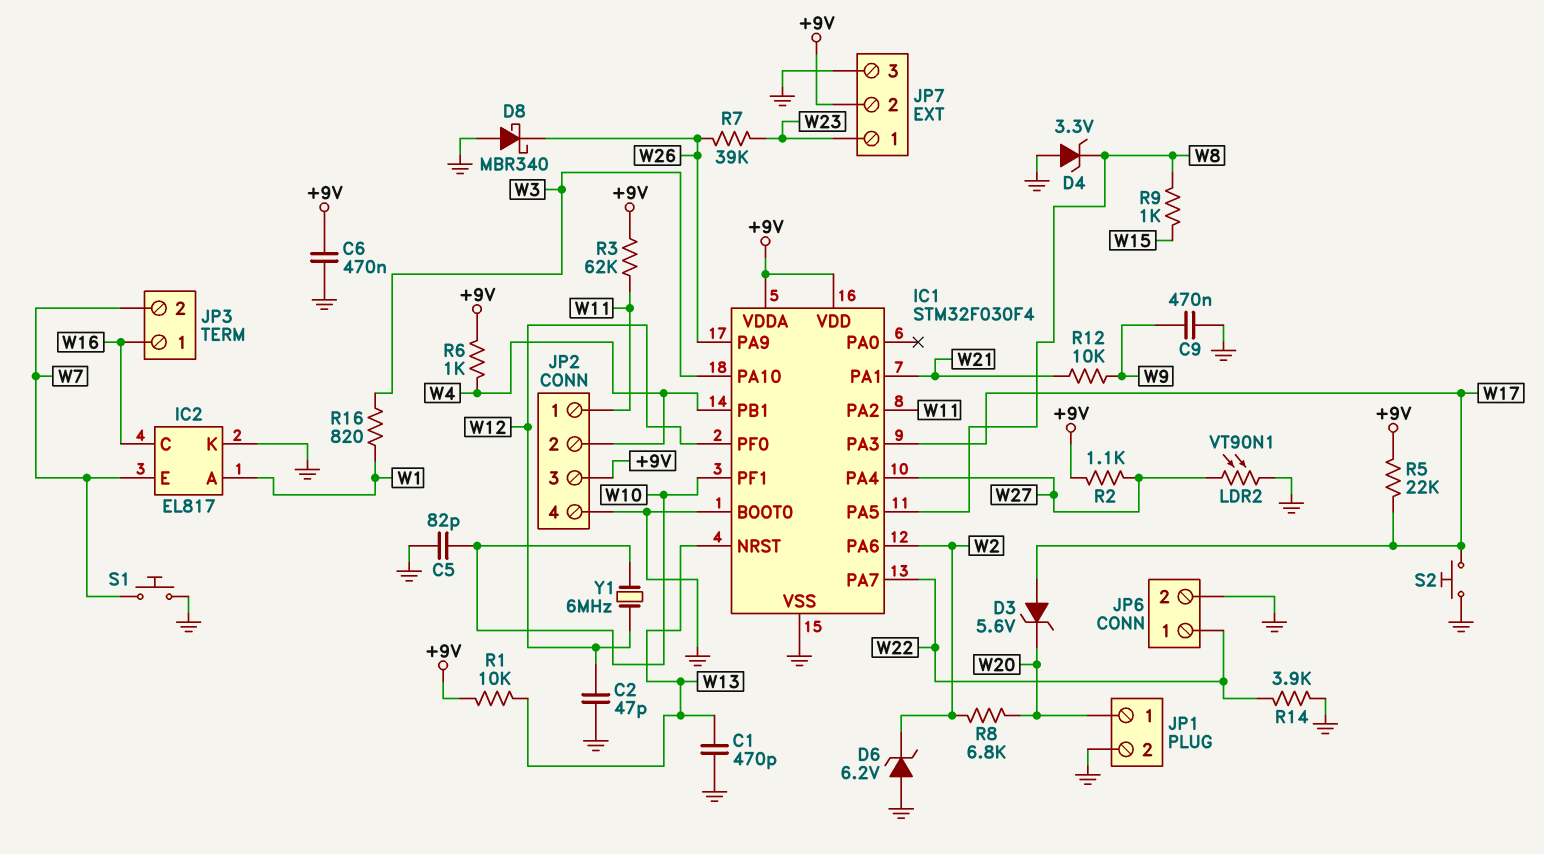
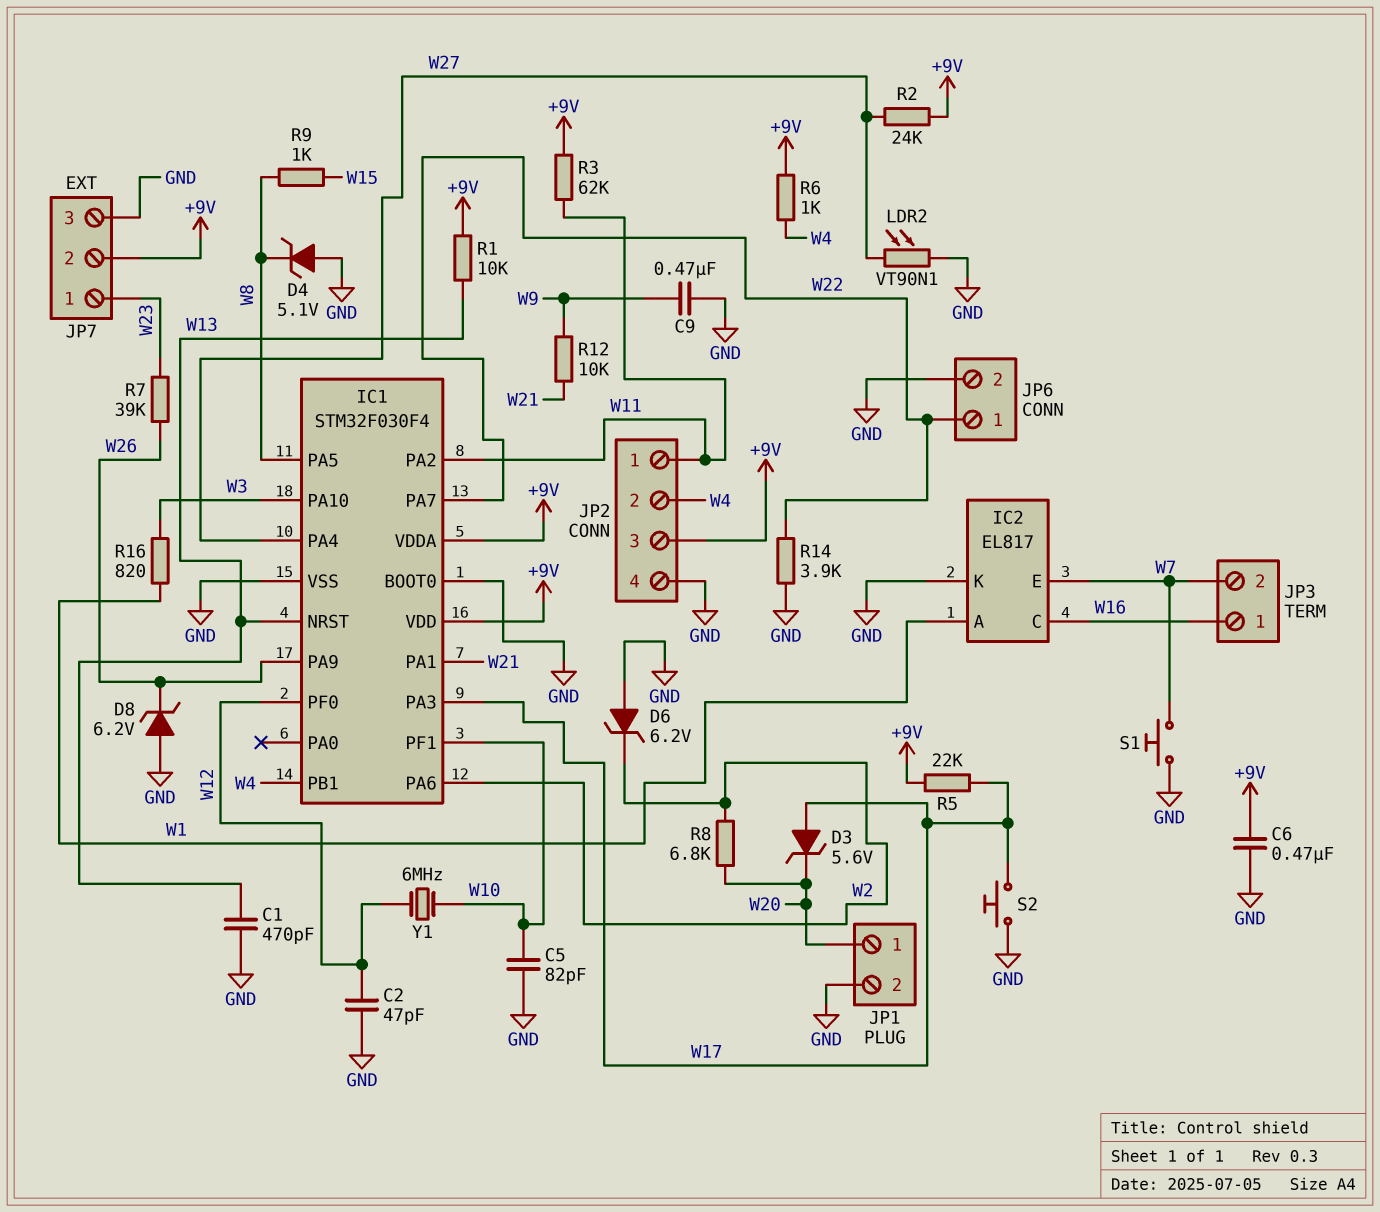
D4: zener 3.3V (A GND, K W8) -> zener 5.1V (A GND, K W8)
D8: schottky MBR340 (A GND, K W26) -> zener 6.2V (A GND, K W26)
R2: 1.1k (+9V, W27) -> 24k (+9V, W27)

